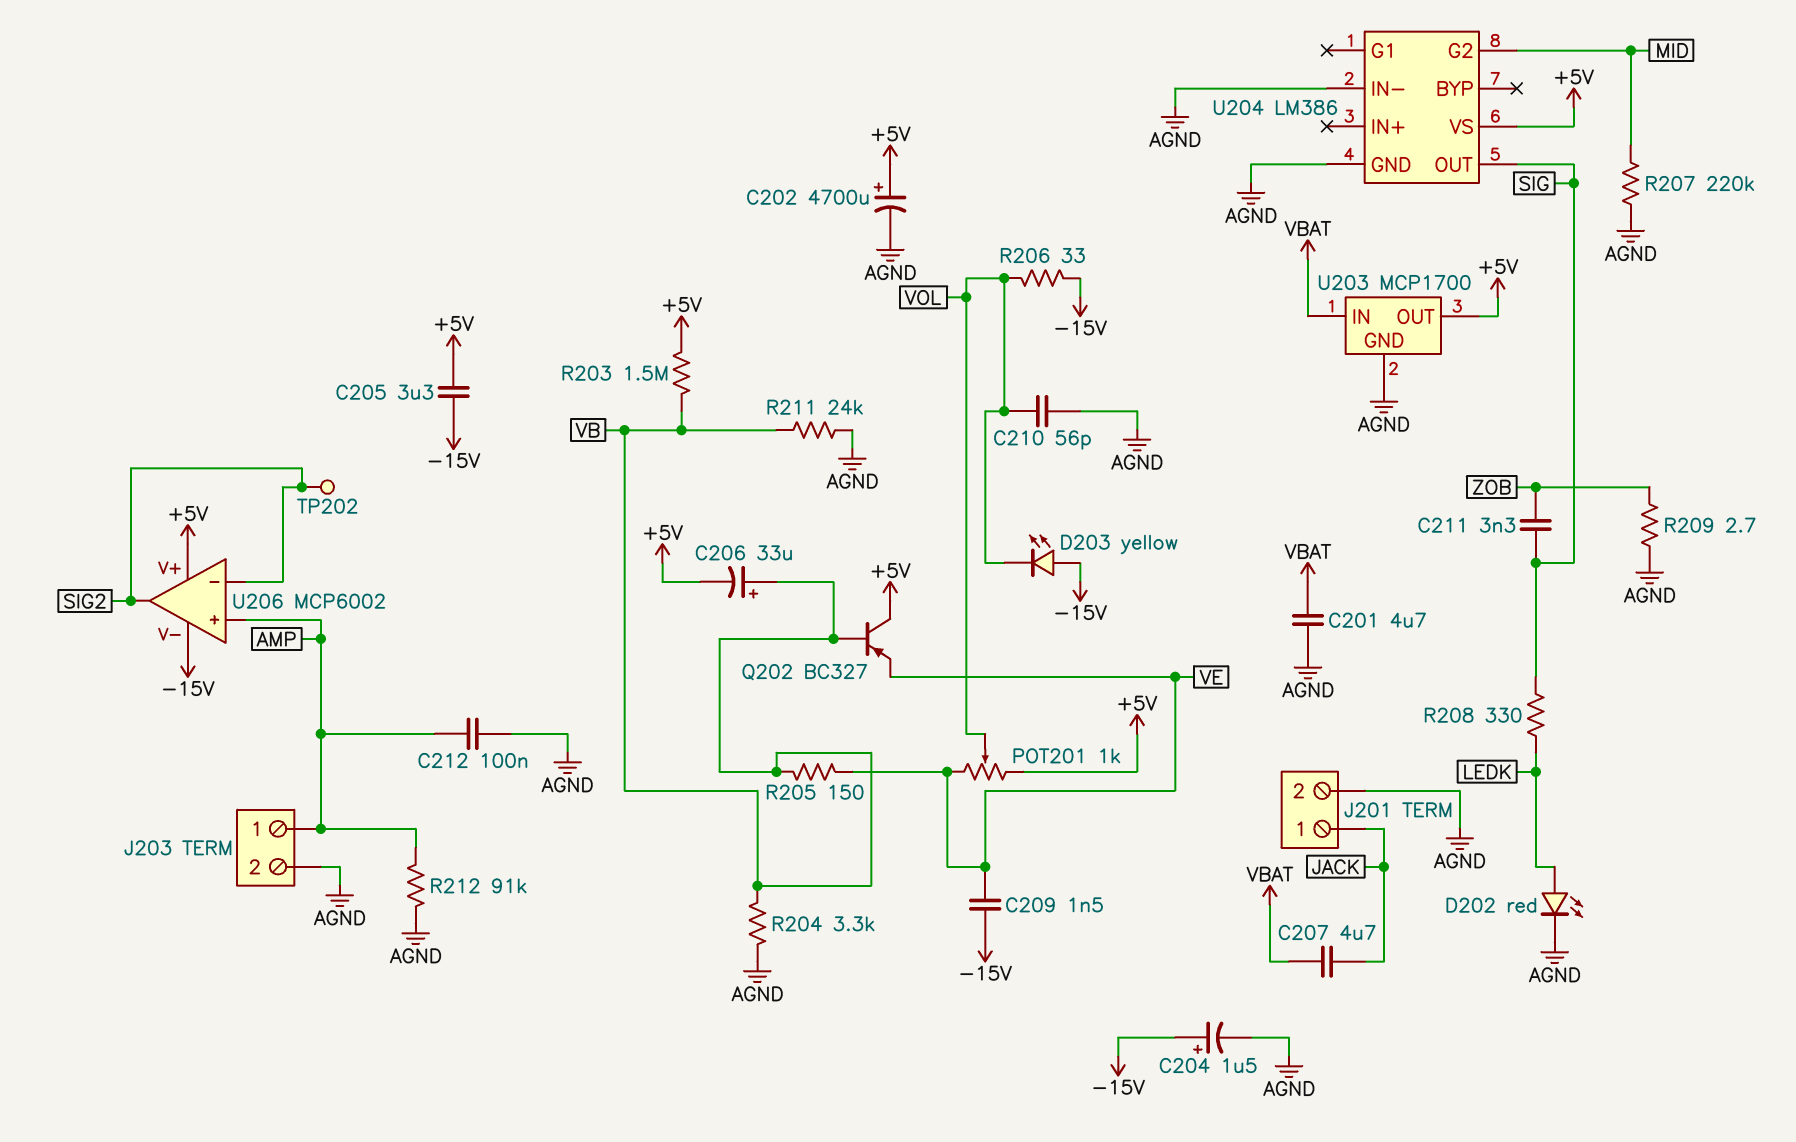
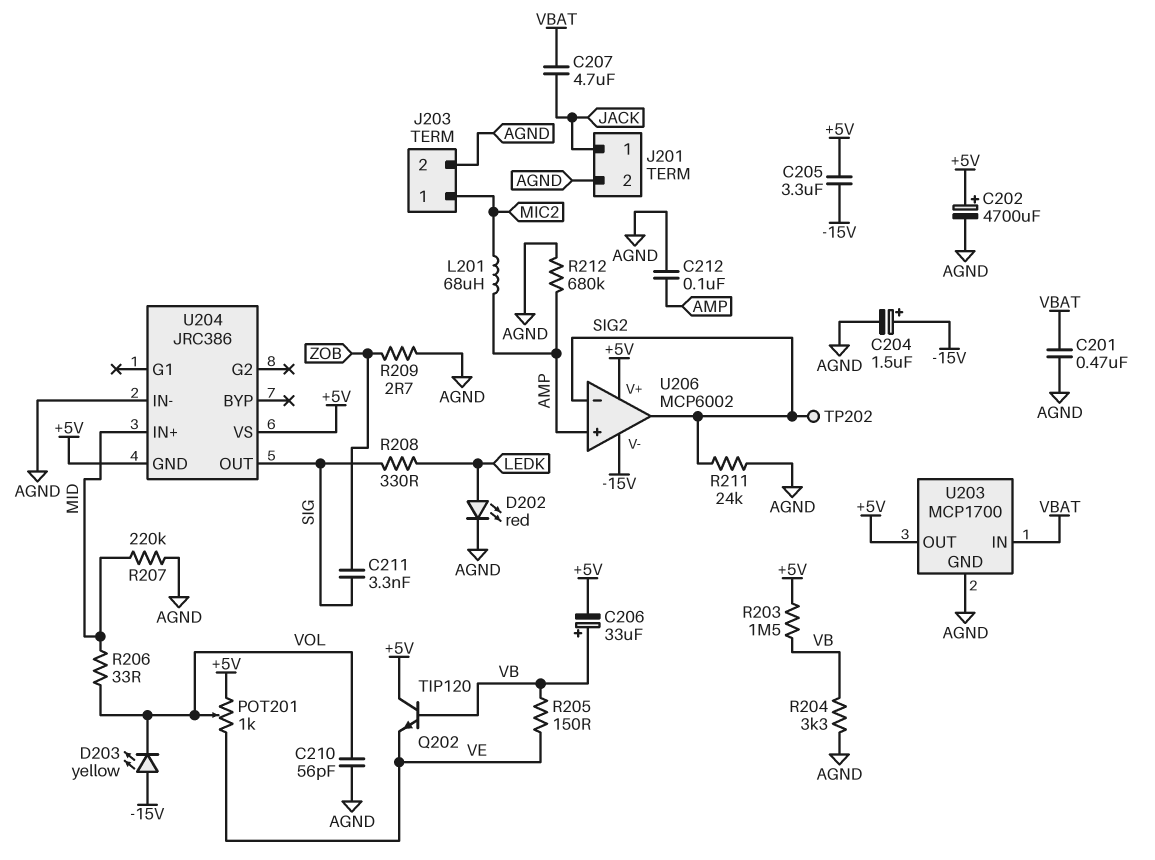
C201: 4.7uF (AGND, VBAT) -> 470nF (AGND, VBAT)
C209: 1.5nF (-15V, VE) -> none
J203 pin 1: AMP -> MIC2
L201: none -> 68uH (AMP, MIC2)
Q202: PNP BC327 (B VB, C +5V, E VE) -> NPN TIP120 (B VB, C +5V, E VE)
R206: 33 (-15V, VOL) -> 33 (MID, VOL)
R211: 24k (AGND, VB) -> 24k (AGND, SIG2)
R212: 91k (AGND, AMP) -> 680k (AGND, AMP)
U204: LM386 -> JRC386
U204 pin G2: MID -> none
U204 pin GND: AGND -> +5V
U204 pin IN+: none -> MID

